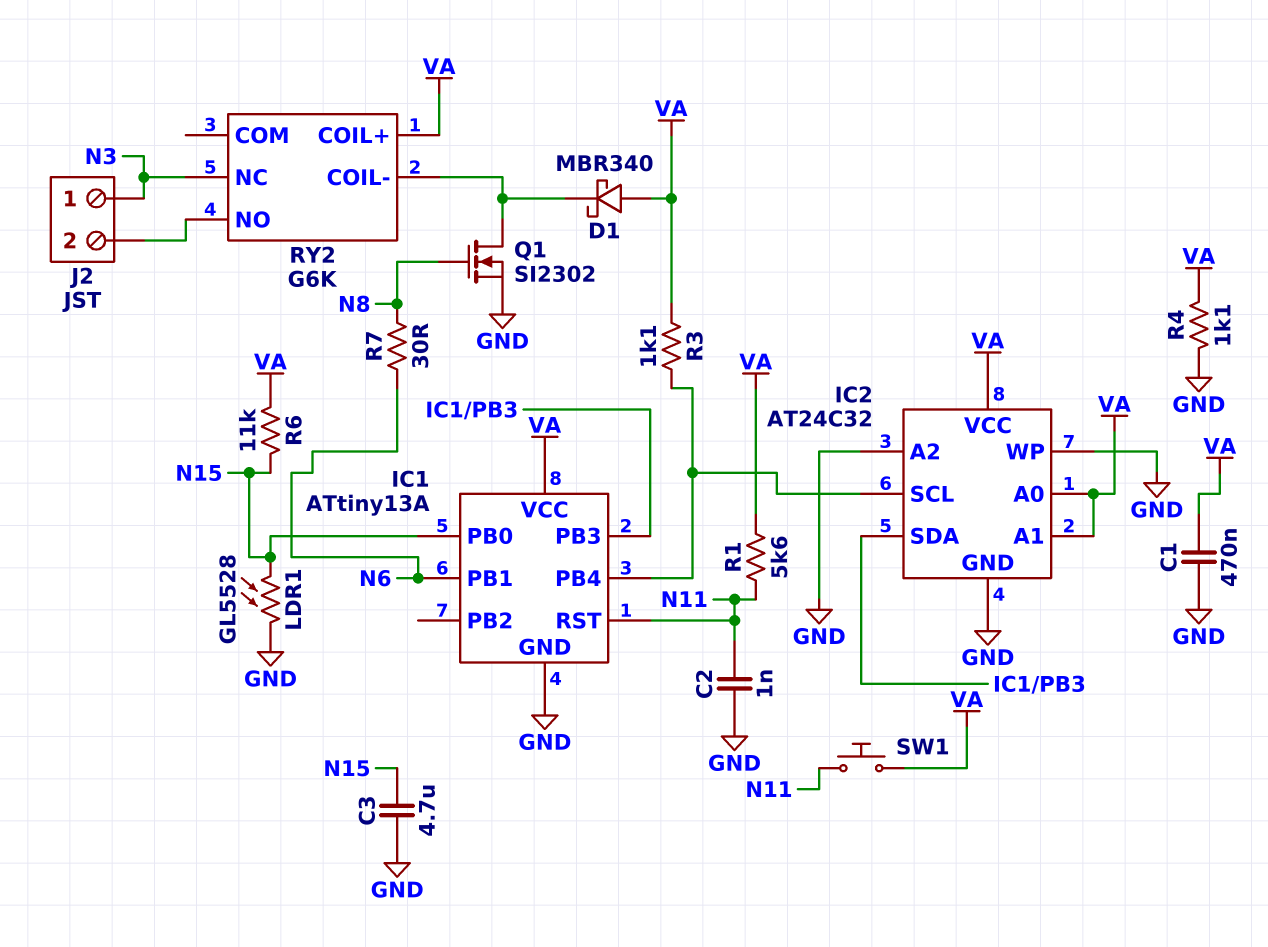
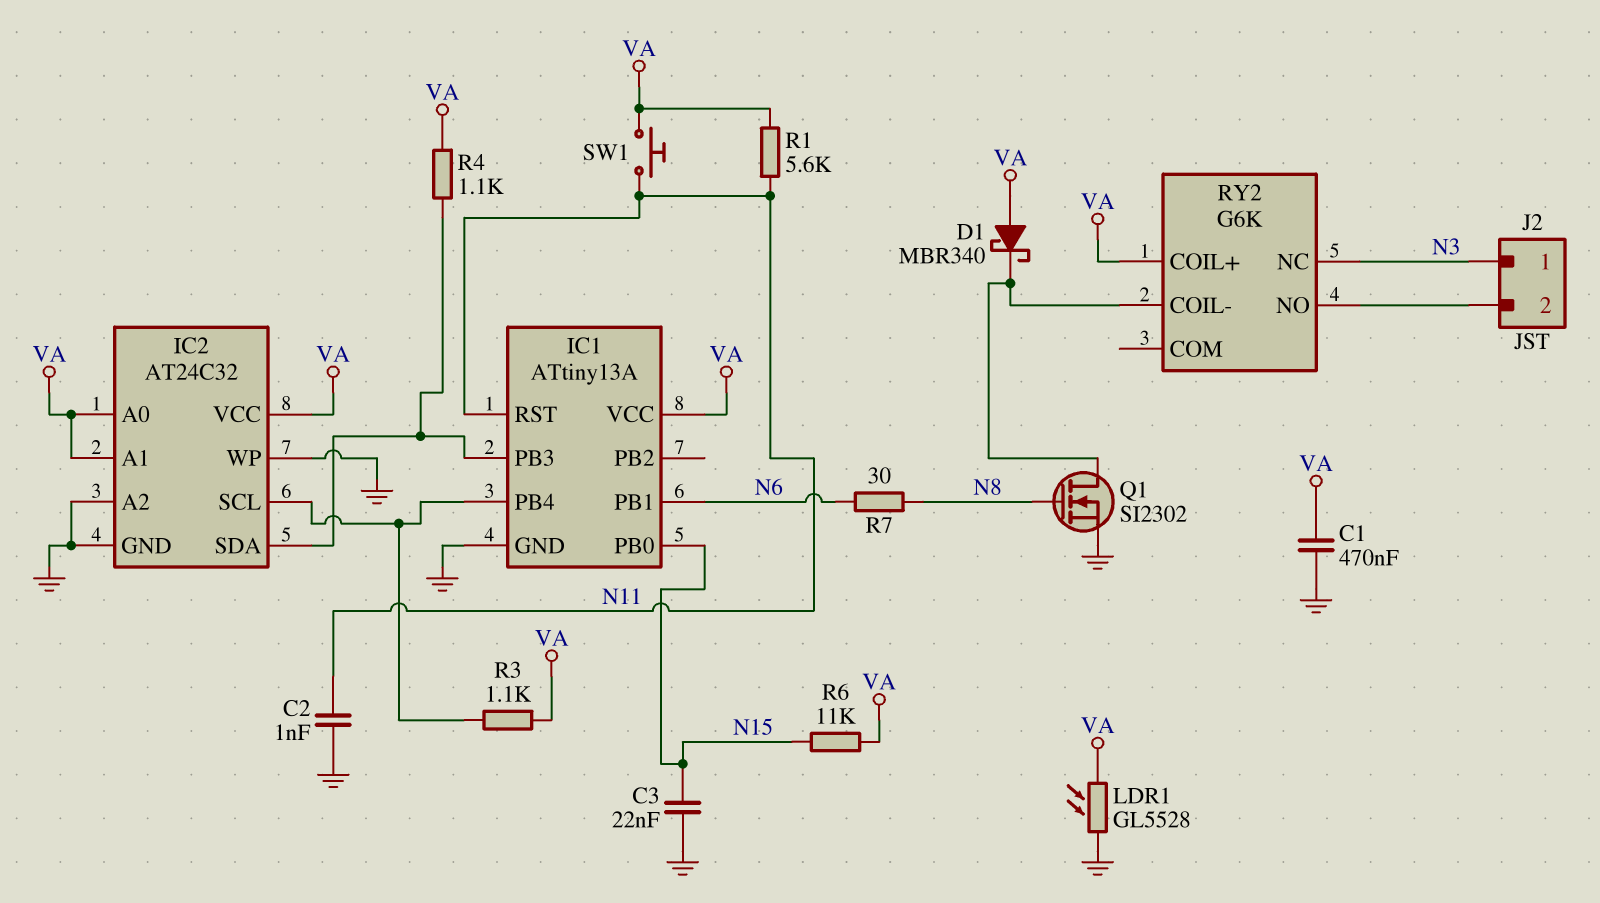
C3: 4.7uF (GND, N15) -> 22nF (GND, N15)
LDR1: GL5528 (GND, N15) -> GL5528 (GND, VA)
R4: 1.1k (GND, VA) -> 1.1k (IC1/PB3, VA)

